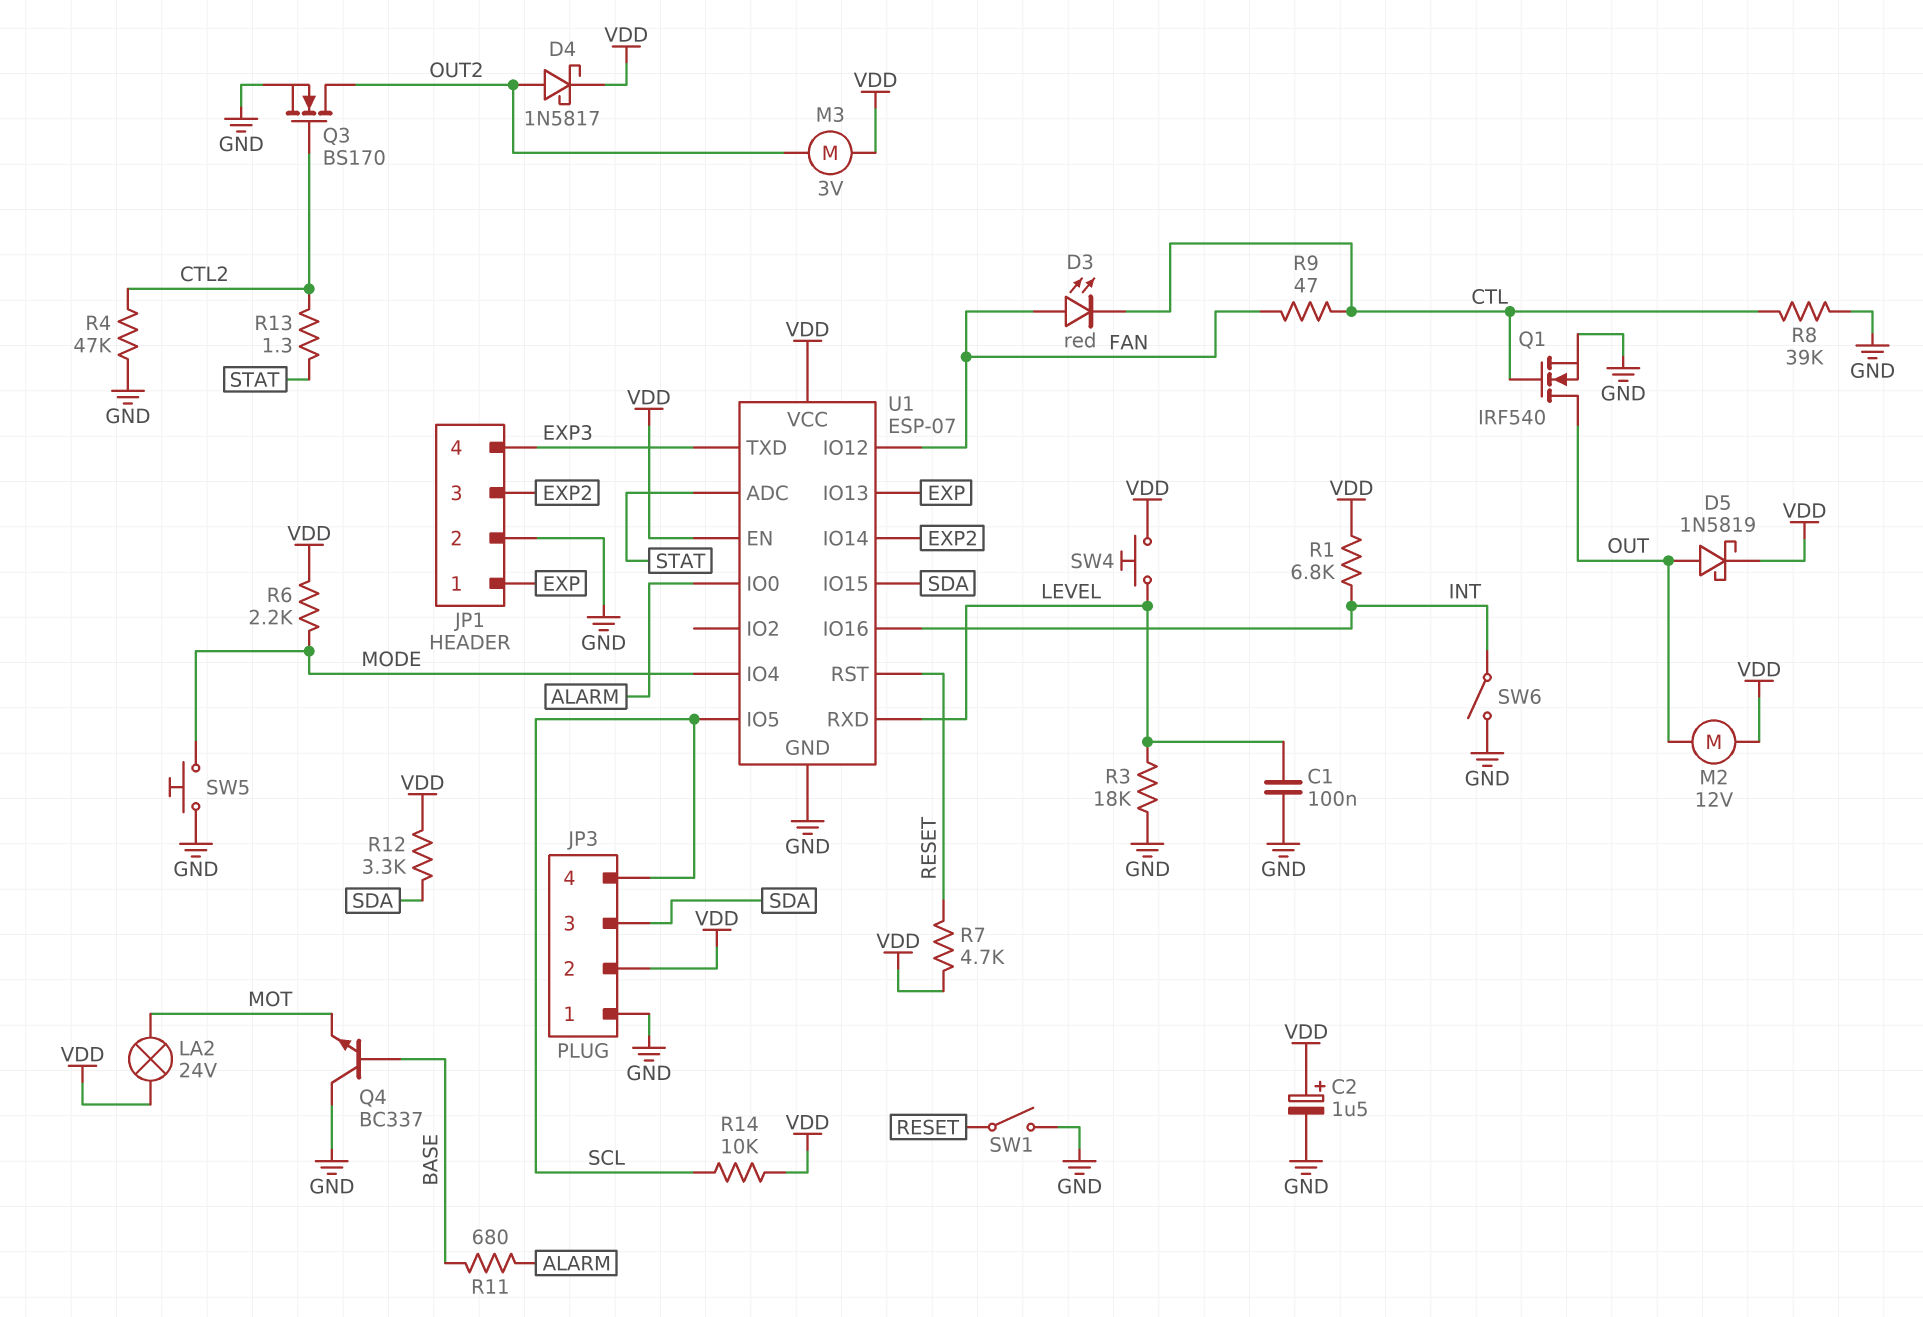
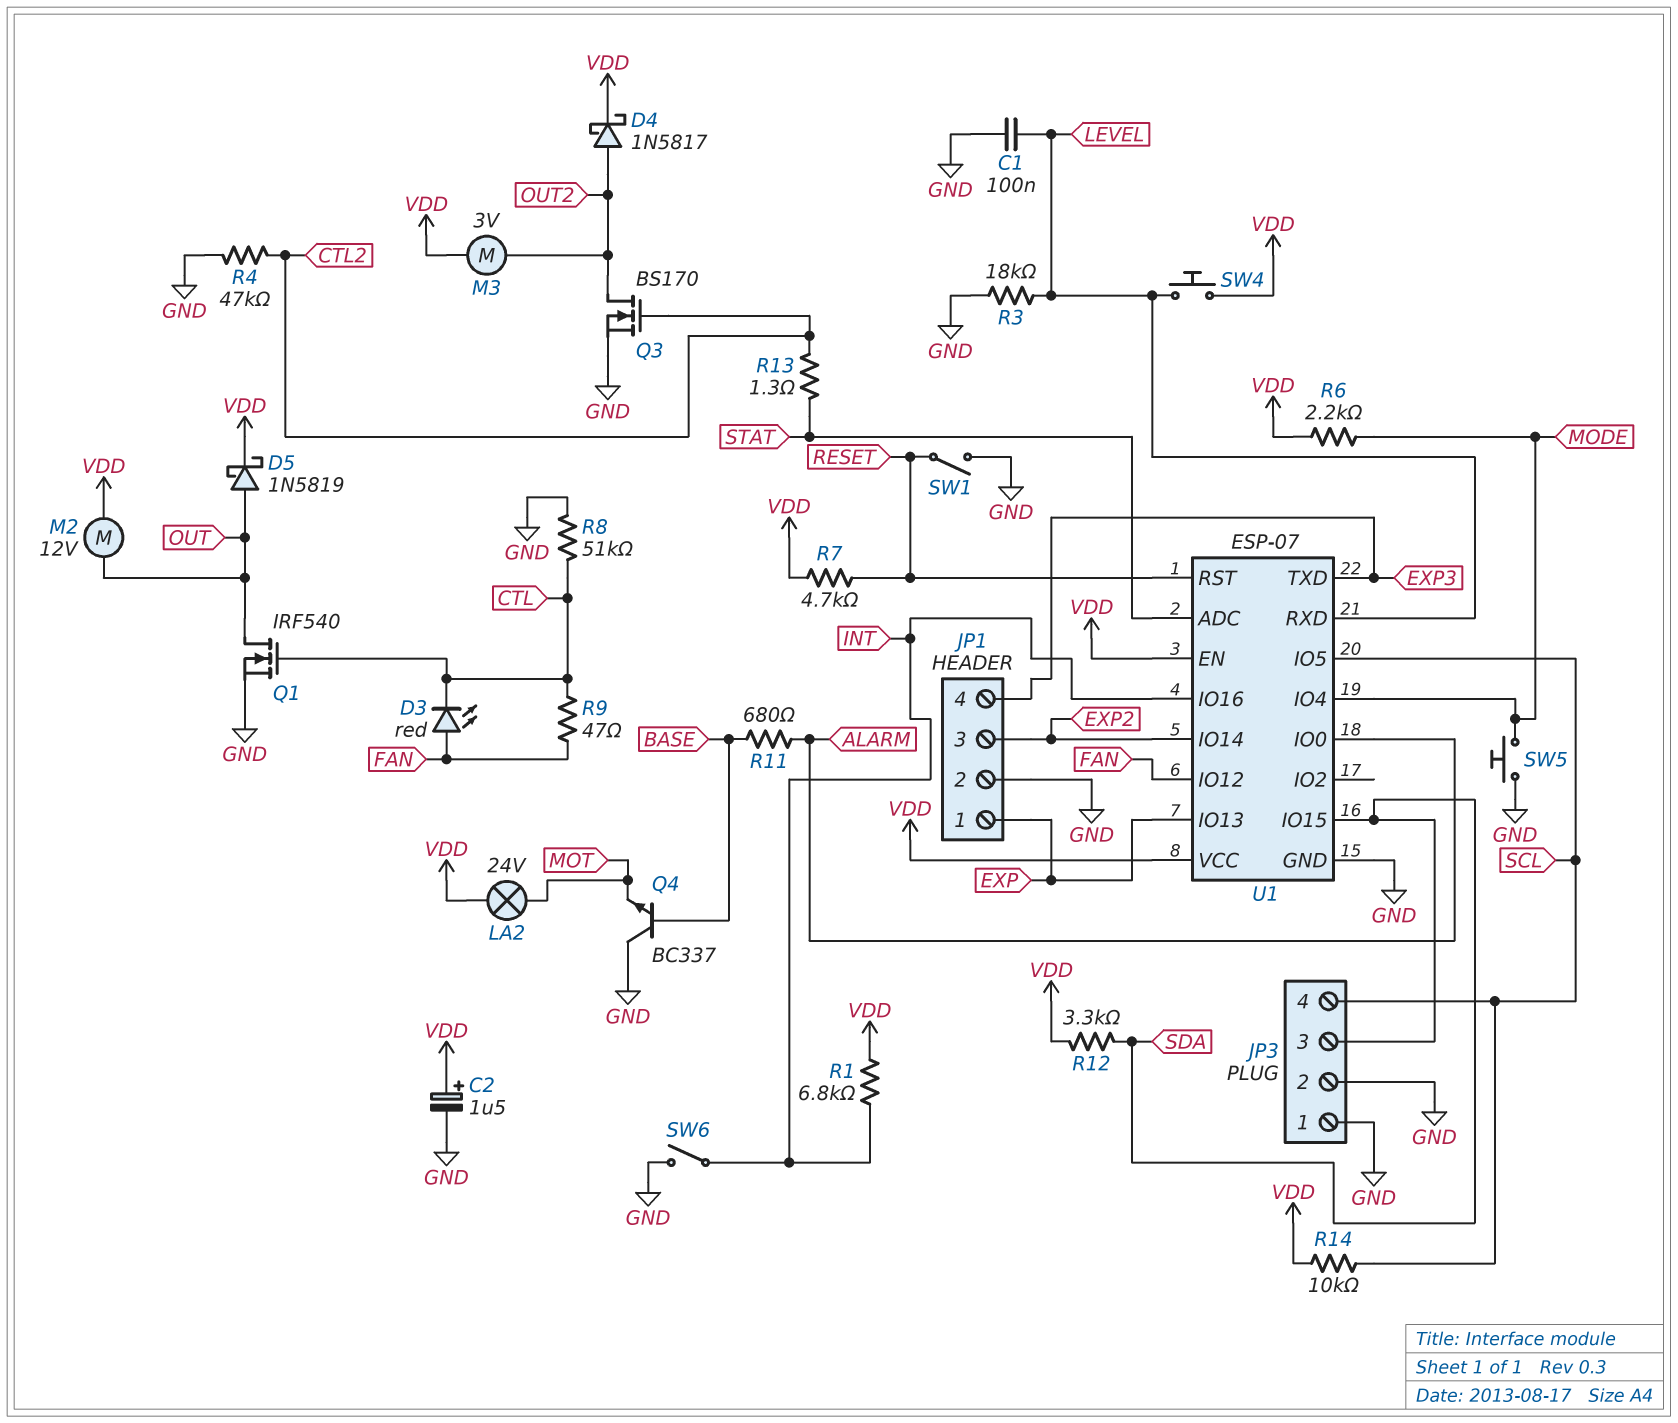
JP3 pin 2: VDD -> GND
R8: 39k (CTL, GND) -> 51k (CTL, GND)

